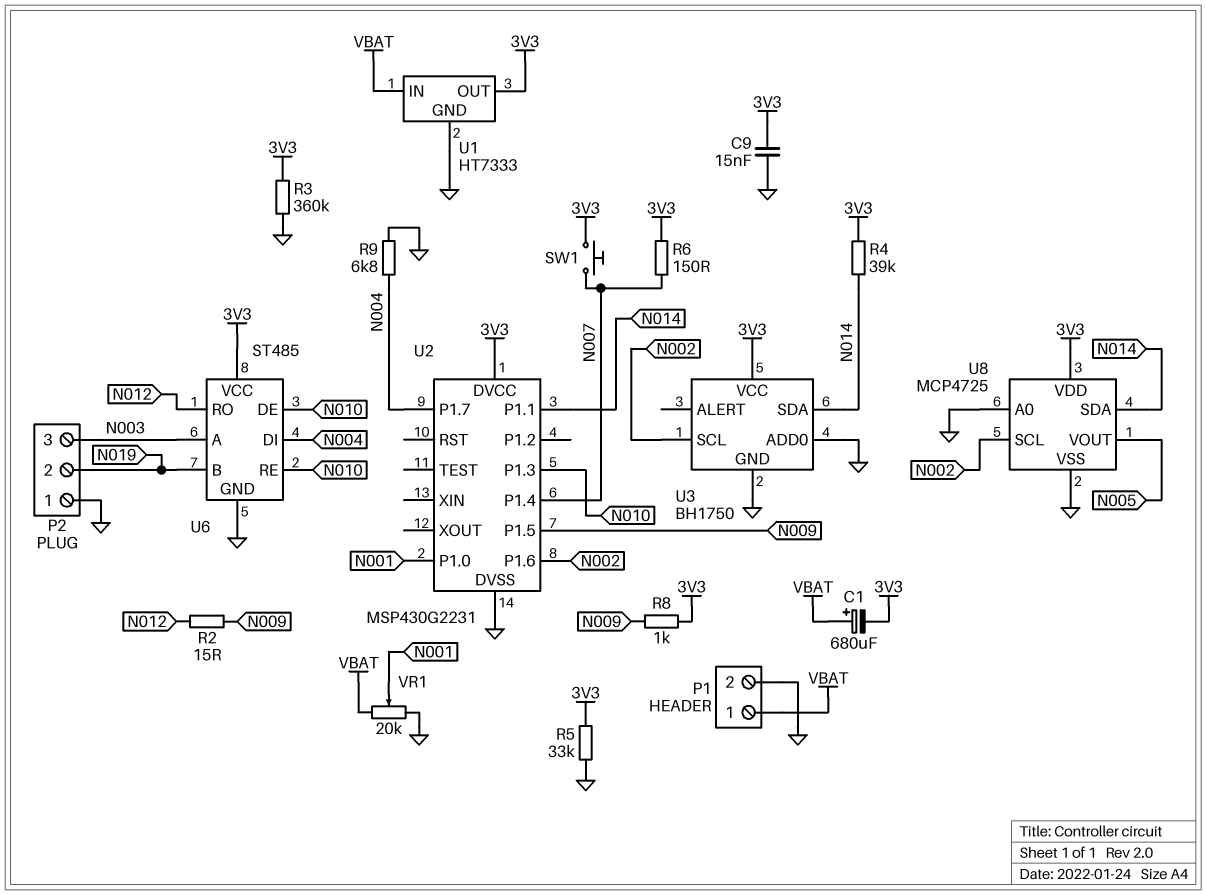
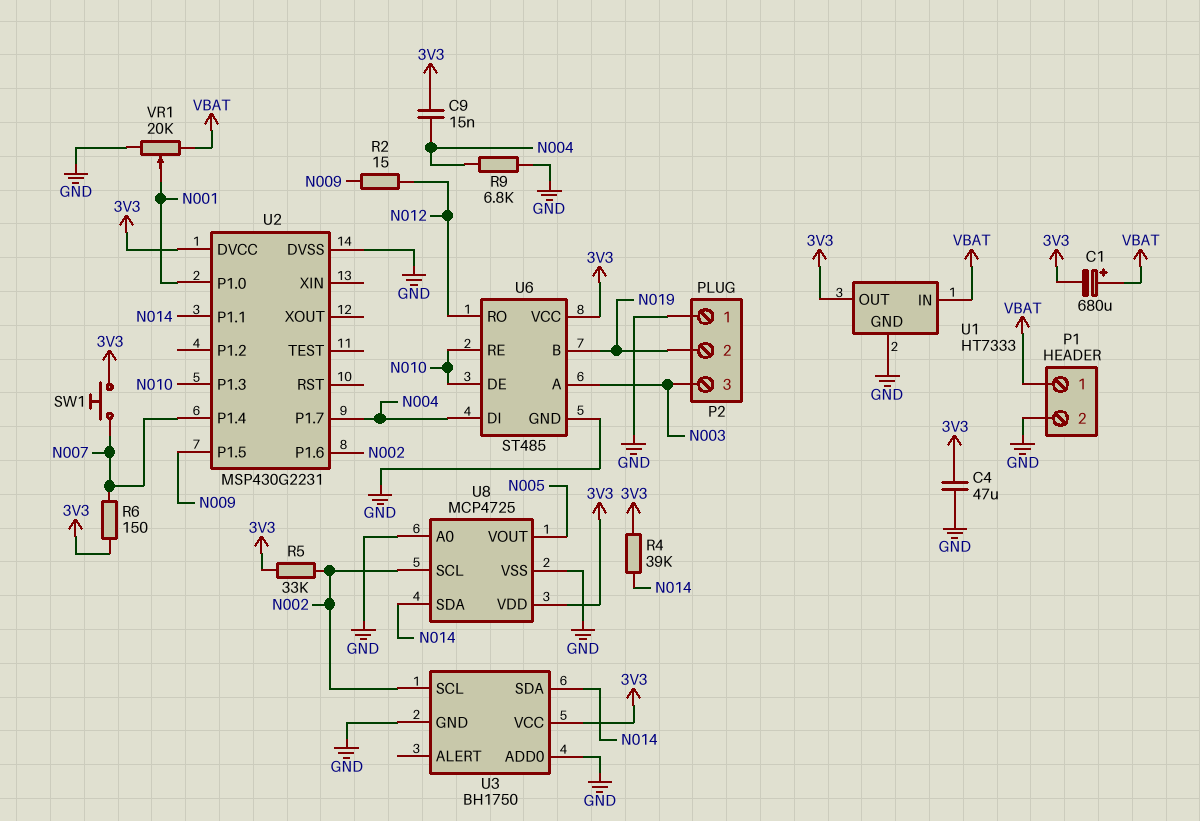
C4: none -> 47uF (3V3, GND)
C9: 15nF (3V3, GND) -> 15nF (3V3, N004)
R3: 360k (3V3, GND) -> none
R5: 33k (3V3, GND) -> 33k (3V3, N002)
R8: 1k (3V3, N009) -> none

